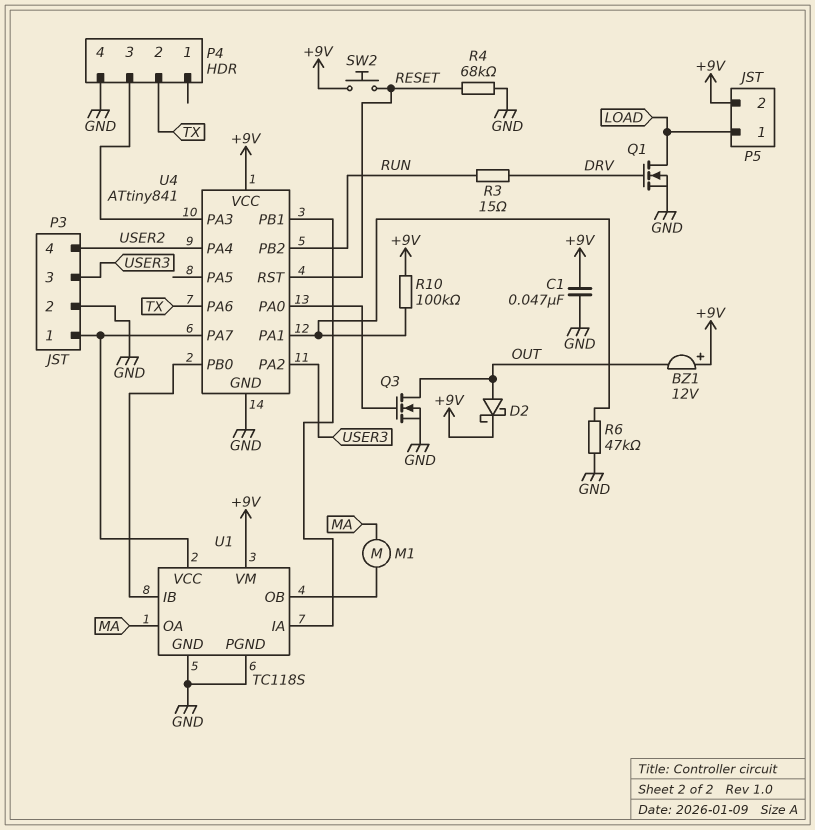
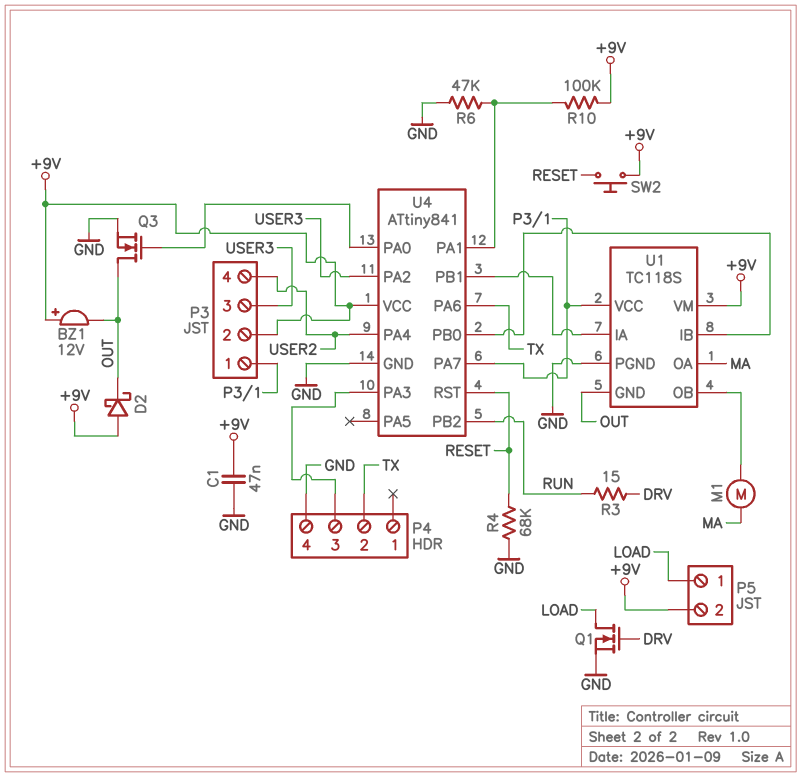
D2: schottky (A OUT, K +9V) -> schottky (A +9V, K OUT)
P3 pin 2: GND -> +9V
U1 pin GND: GND -> OUT

